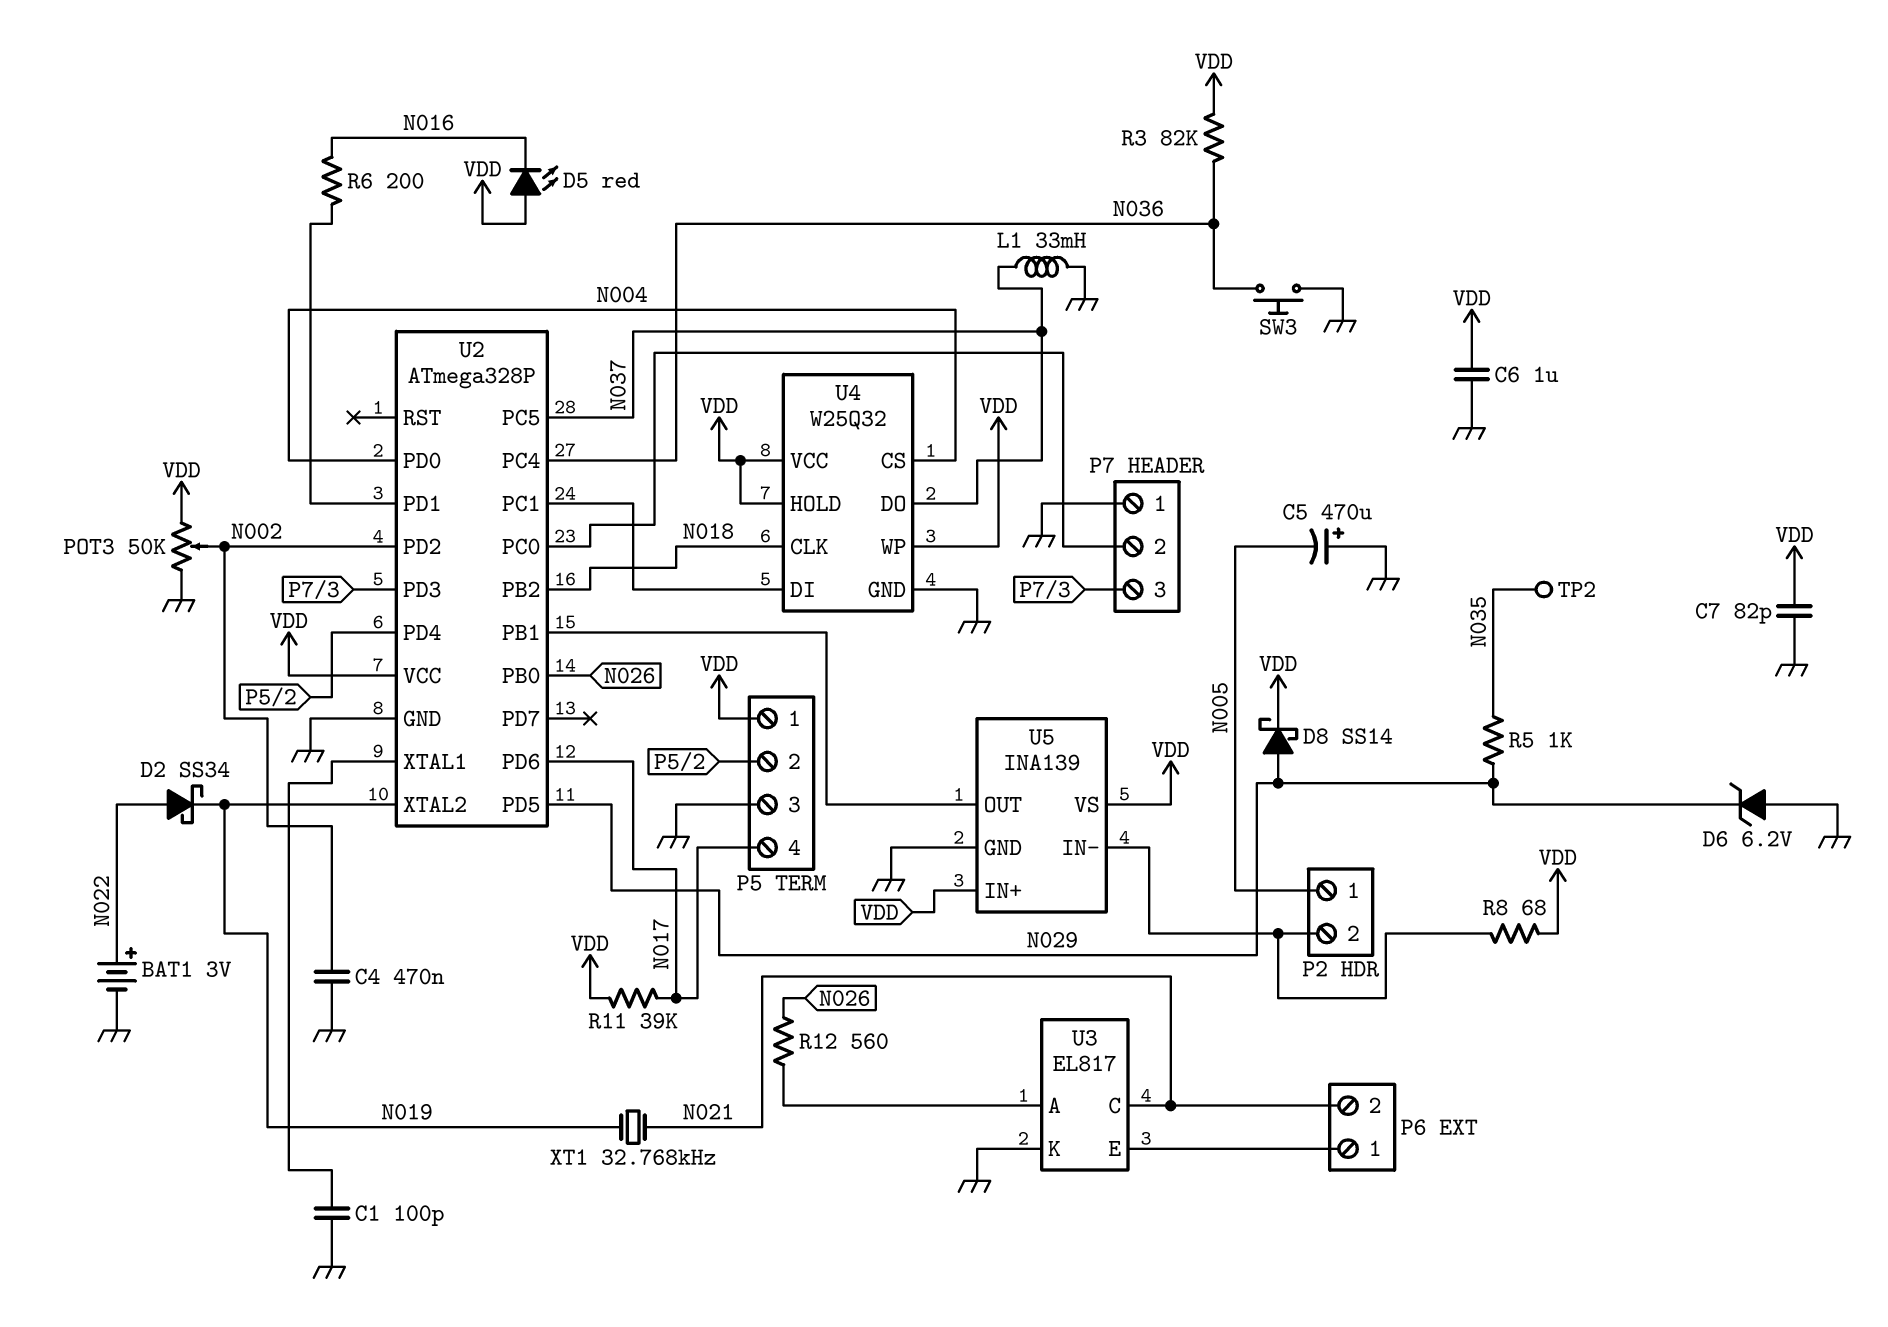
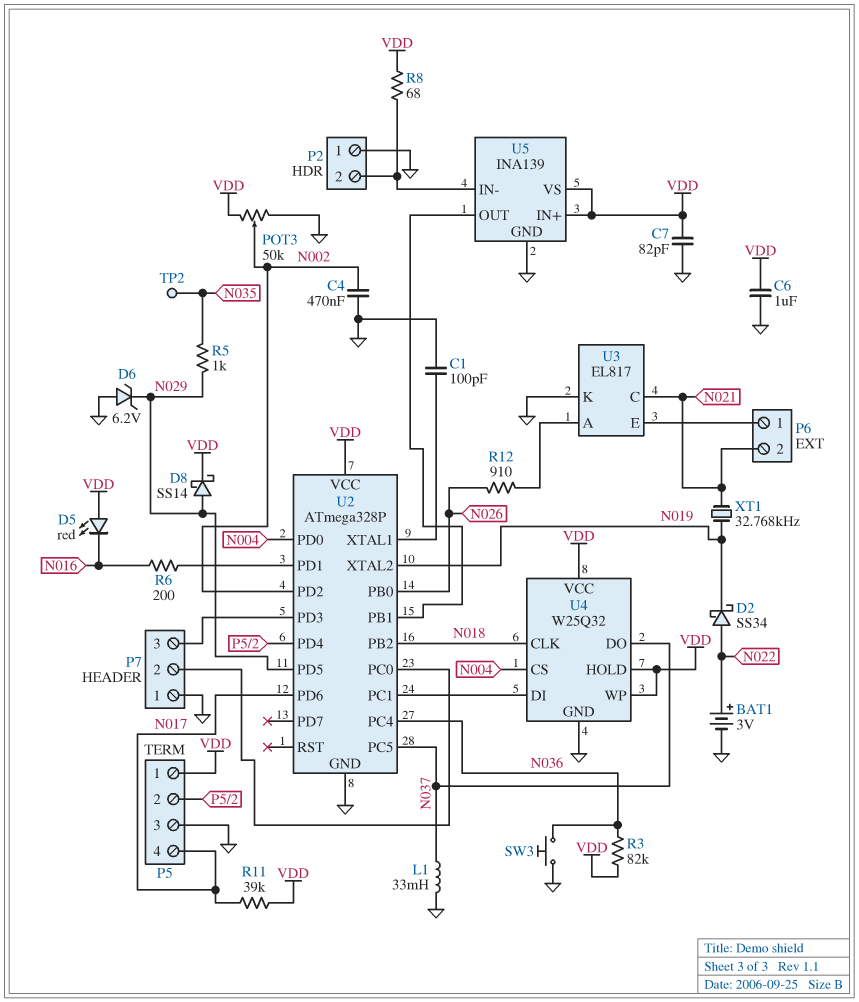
C5: 470uF (plus GND, minus N005) -> none
P2 pin 1: N005 -> GND
R12: 560 (N026, U3/A) -> 910 (N026, U3/A)

